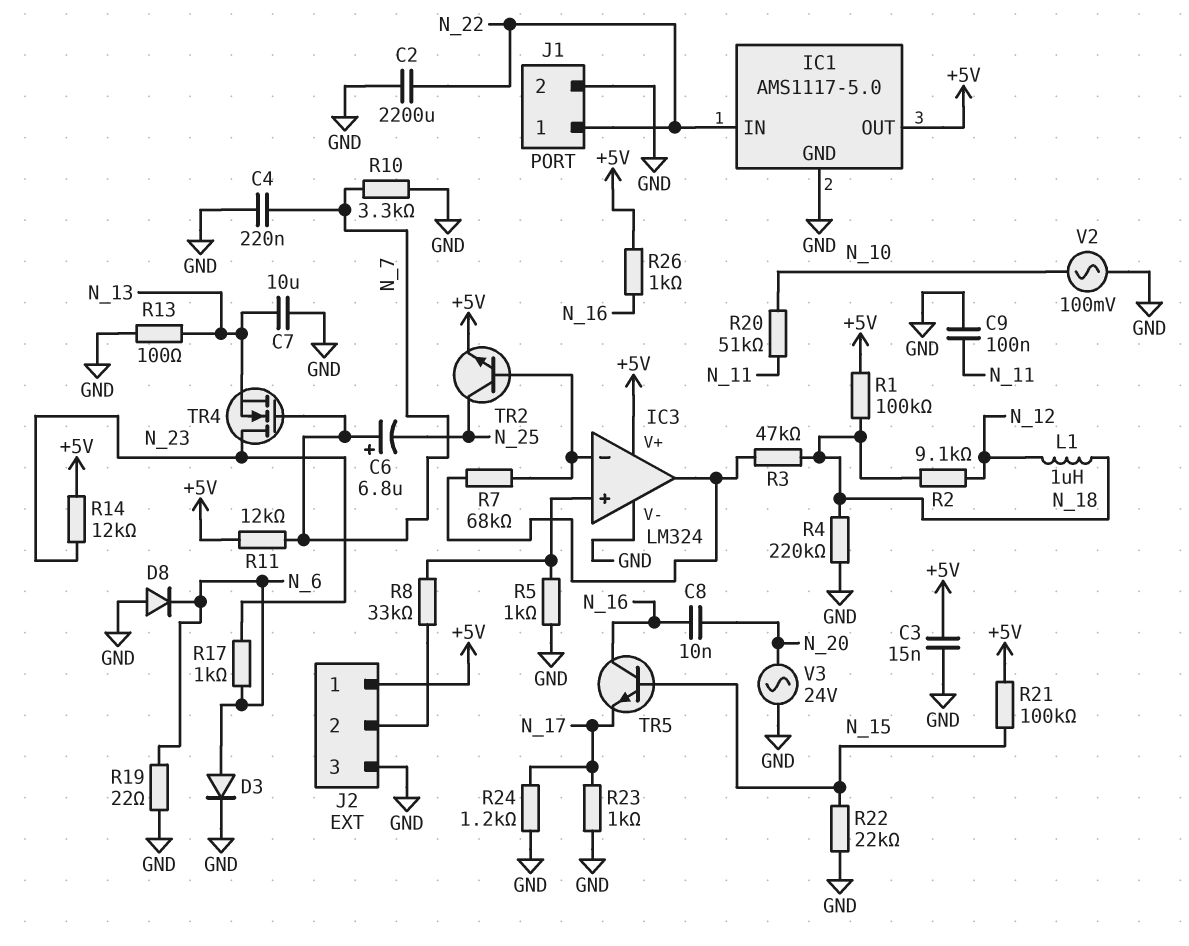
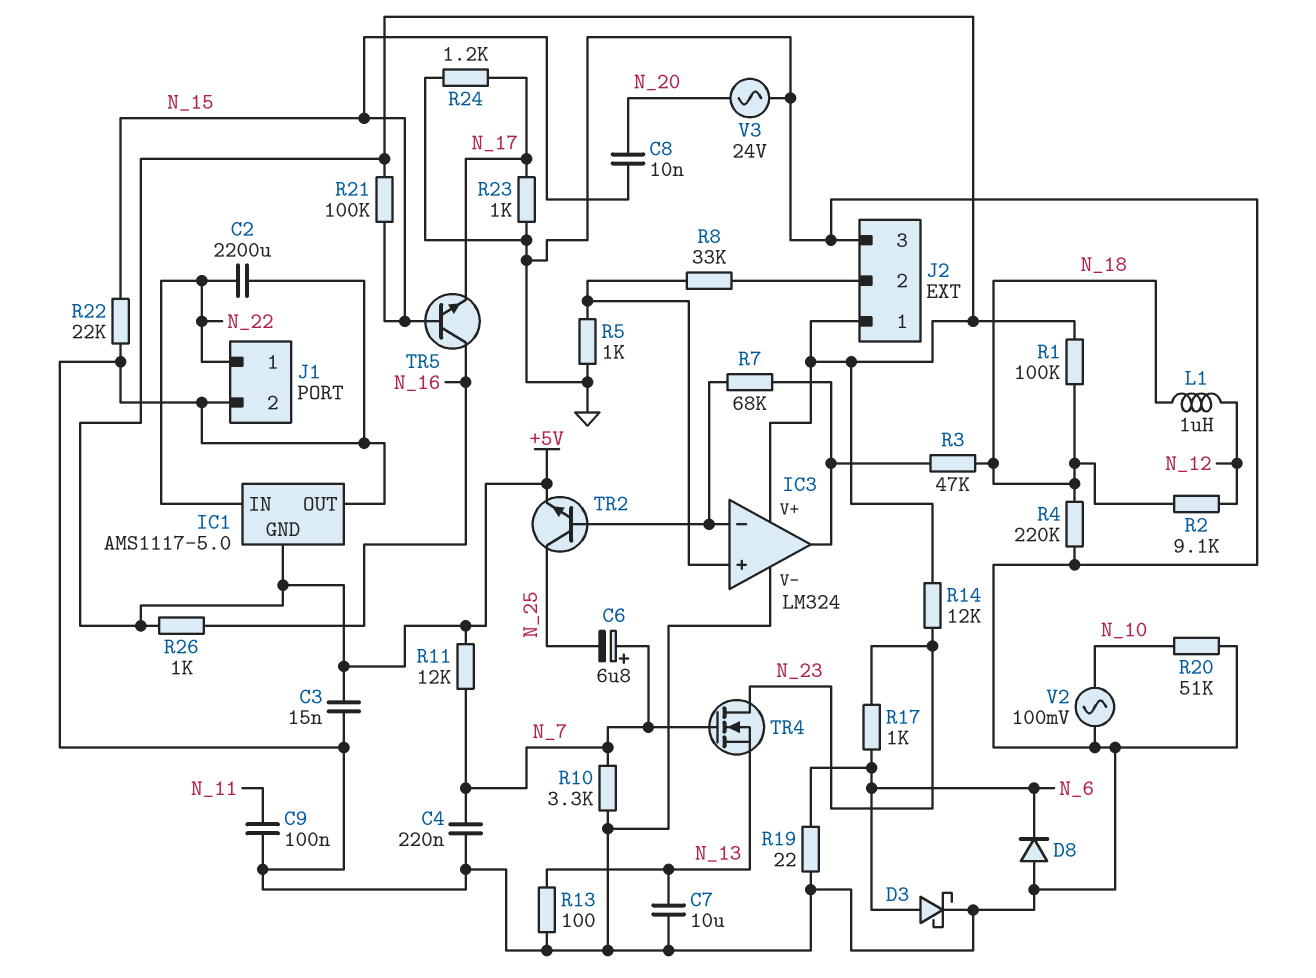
C8: 10nF (N_16, N_20) -> 10nF (N_15, N_20)
D3: diode (A N_6, K GND) -> schottky (A N_6, K GND)
IC1 pin GND: GND -> +5V
IC1 pin OUT: +5V -> GND
R20: 51k (N_10, N_11) -> 51k (GND, N_10)

